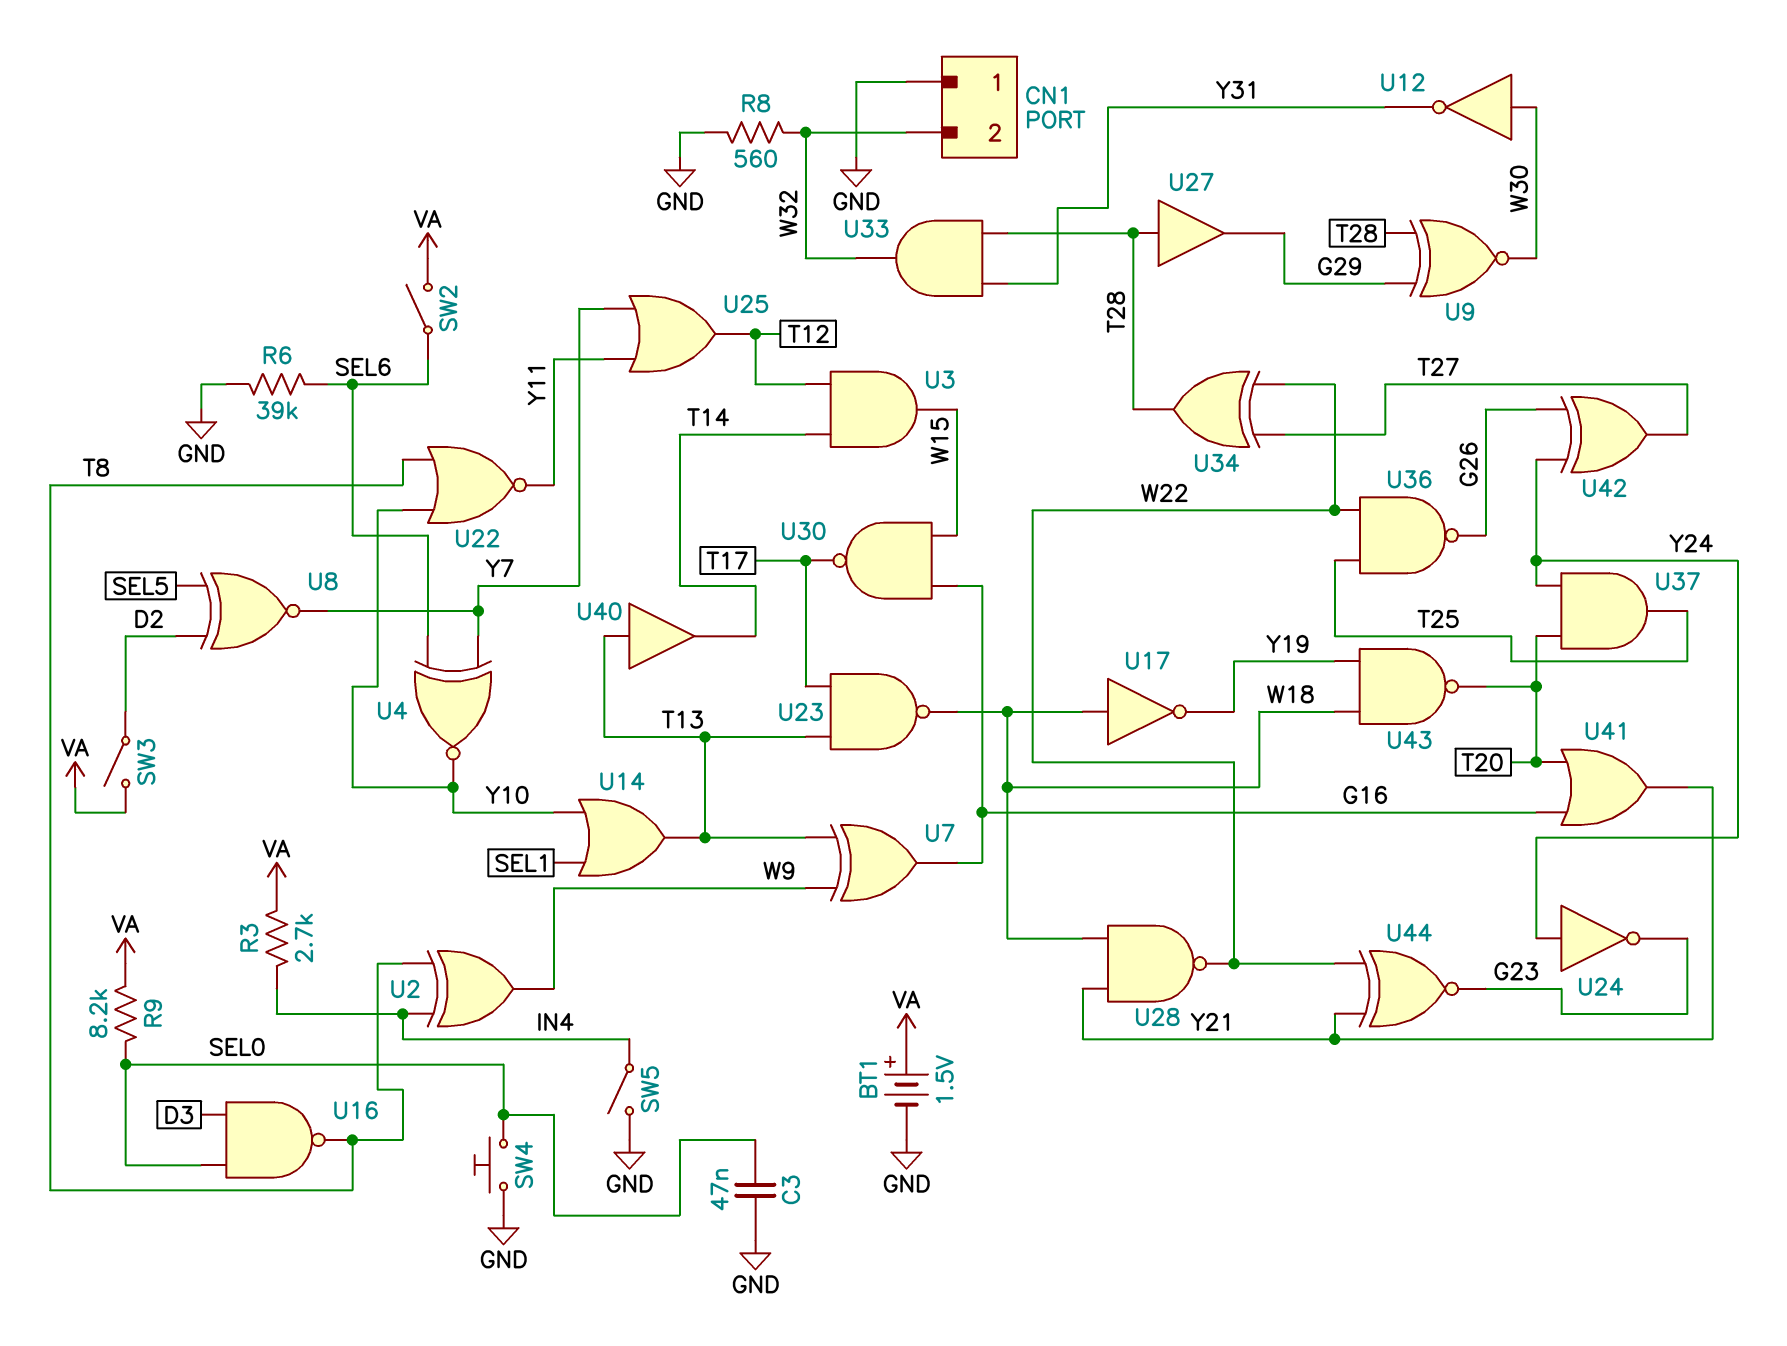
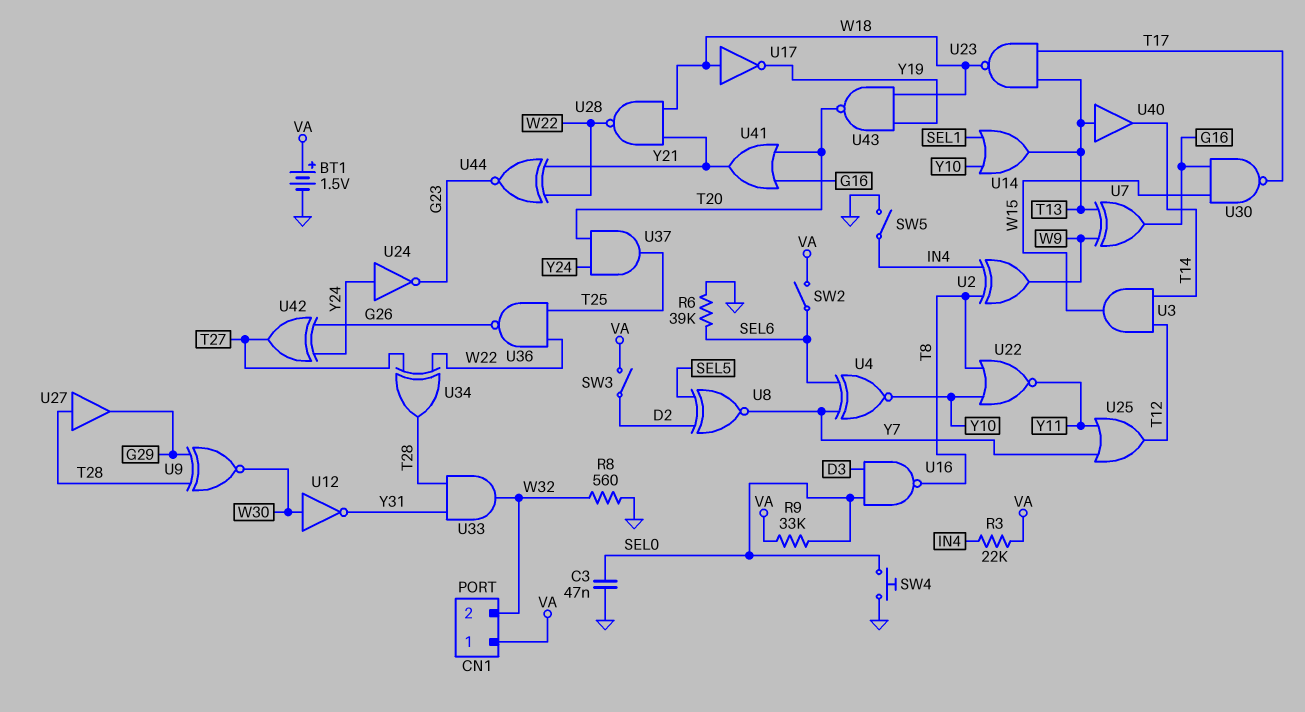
CN1 pin 1: GND -> VA
R3: 2.7k (IN4, VA) -> 22k (IN4, VA)
R9: 8.2k (SEL0, VA) -> 33k (SEL0, VA)

